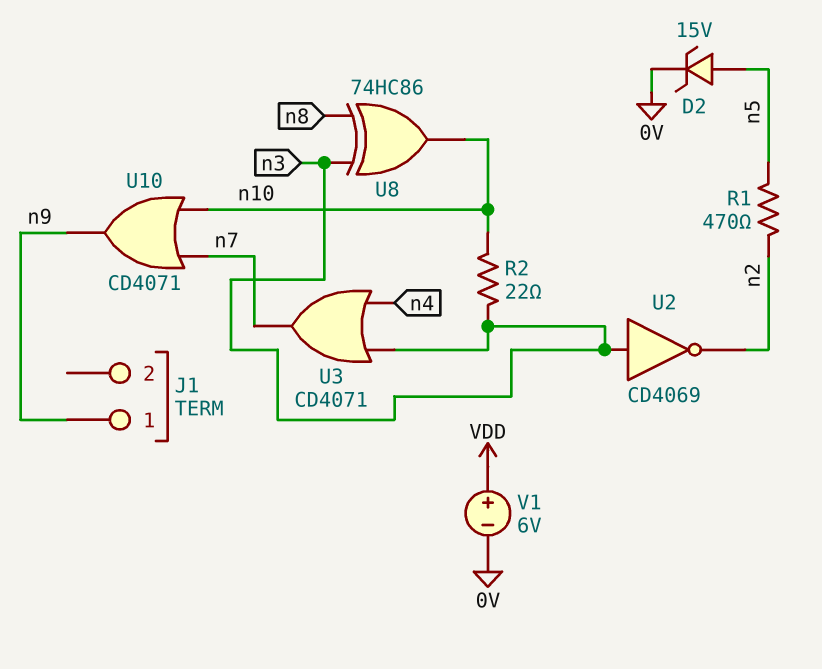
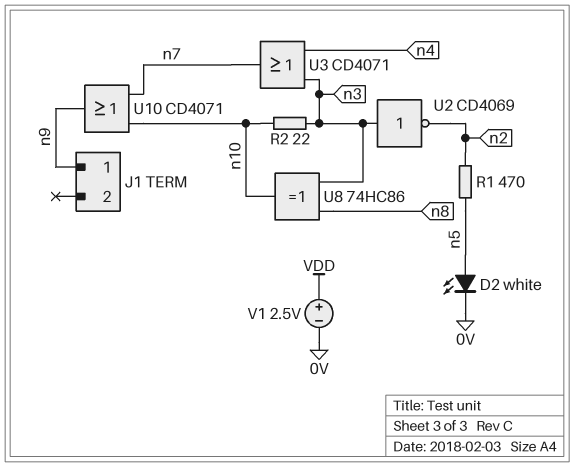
D2: zener 15V (A n5, K 0V) -> LED white (A n5, K 0V)
V1: 6V (plus VDD, minus 0V) -> 2.5V (plus VDD, minus 0V)

